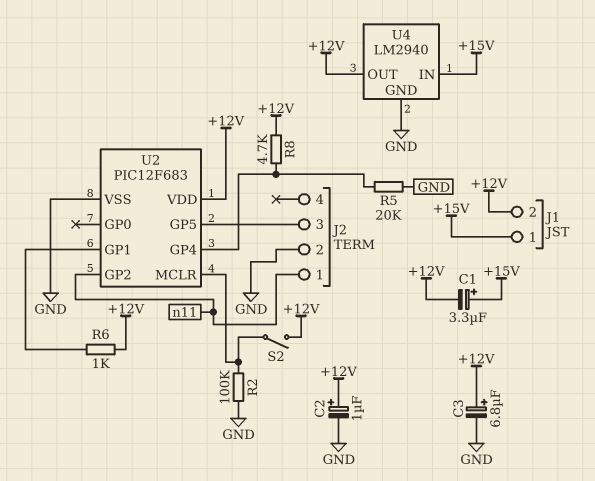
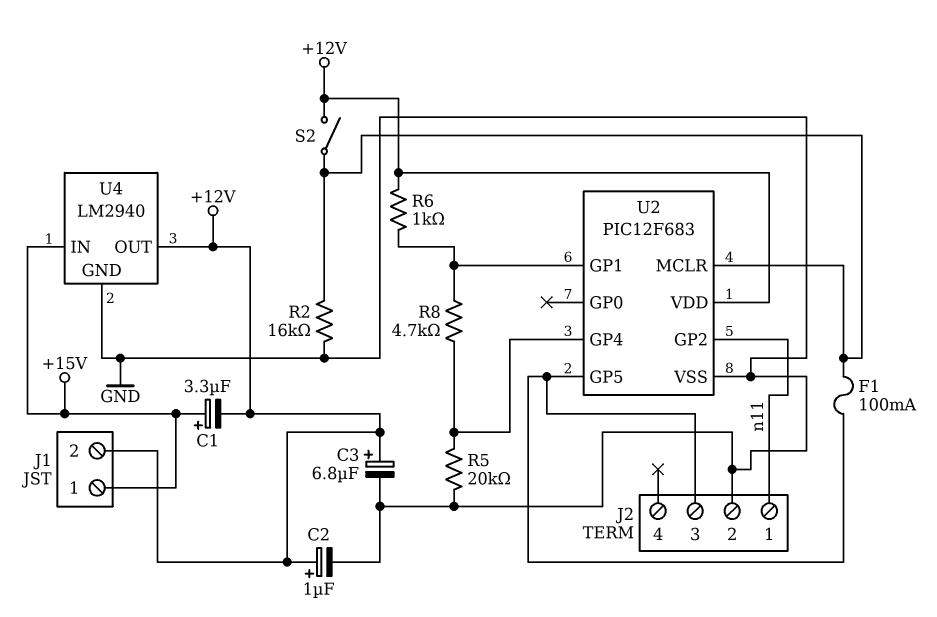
F1: none -> 100mA (J2/3, U2/MCLR)
R2: 100k (GND, U2/MCLR) -> 16k (GND, U2/MCLR)
R8: 4.7k (+12V, U2/GP4) -> 4.7k (U2/GP1, U2/GP4)

